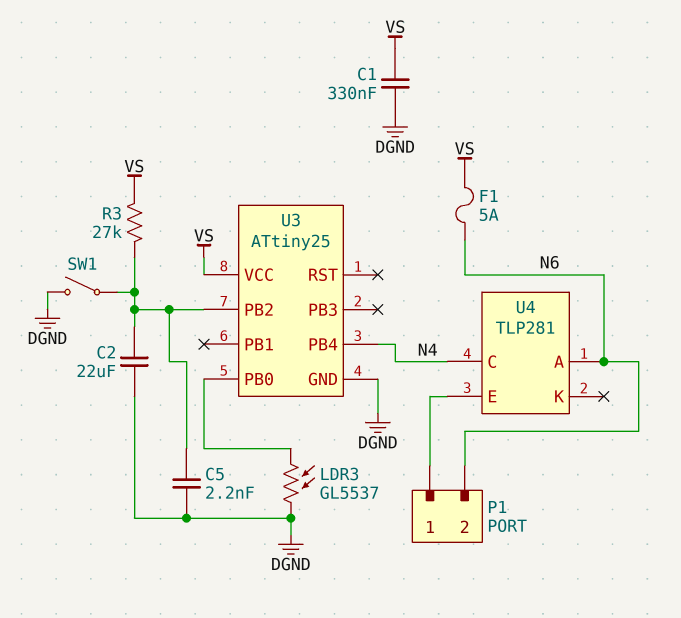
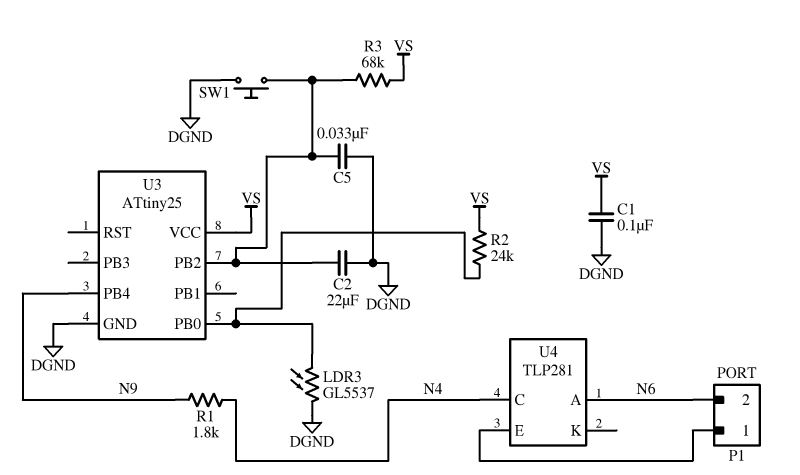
C1: 330nF (DGND, VS) -> 100nF (DGND, VS)
C5: 2.2nF (DGND, U3/PB2) -> 33nF (DGND, U3/PB2)
F1: 5A (N6, VS) -> none
R1: none -> 1.8k (N4, N9)
R2: none -> 24k (U3/PB0, VS)
R3: 27k (U3/PB2, VS) -> 68k (U3/PB2, VS)
SW1: switch (DGND, U3/PB2) -> button (DGND, U3/PB2)
U3 pin PB4: N4 -> N9

